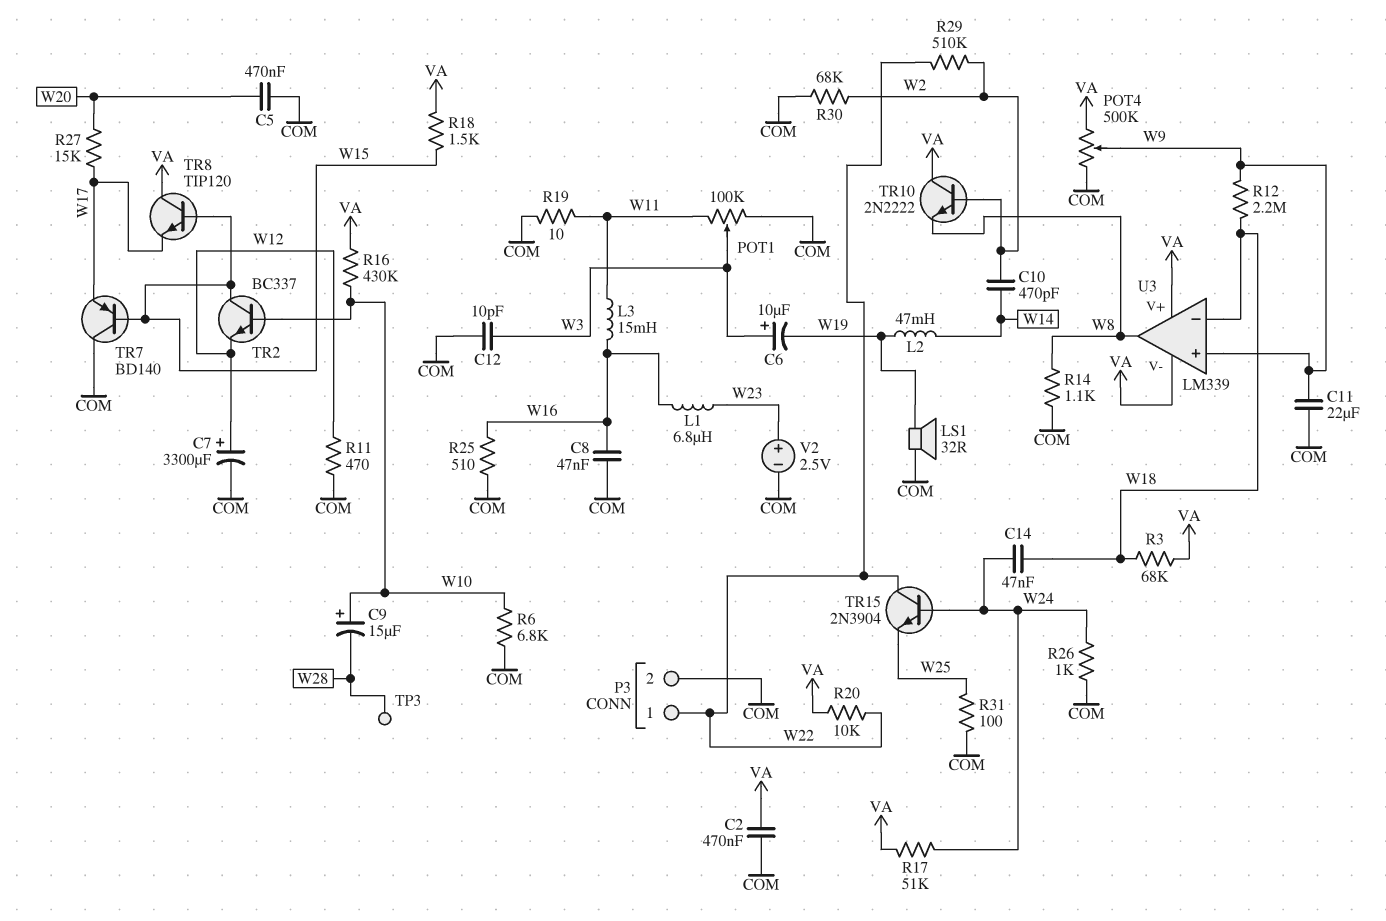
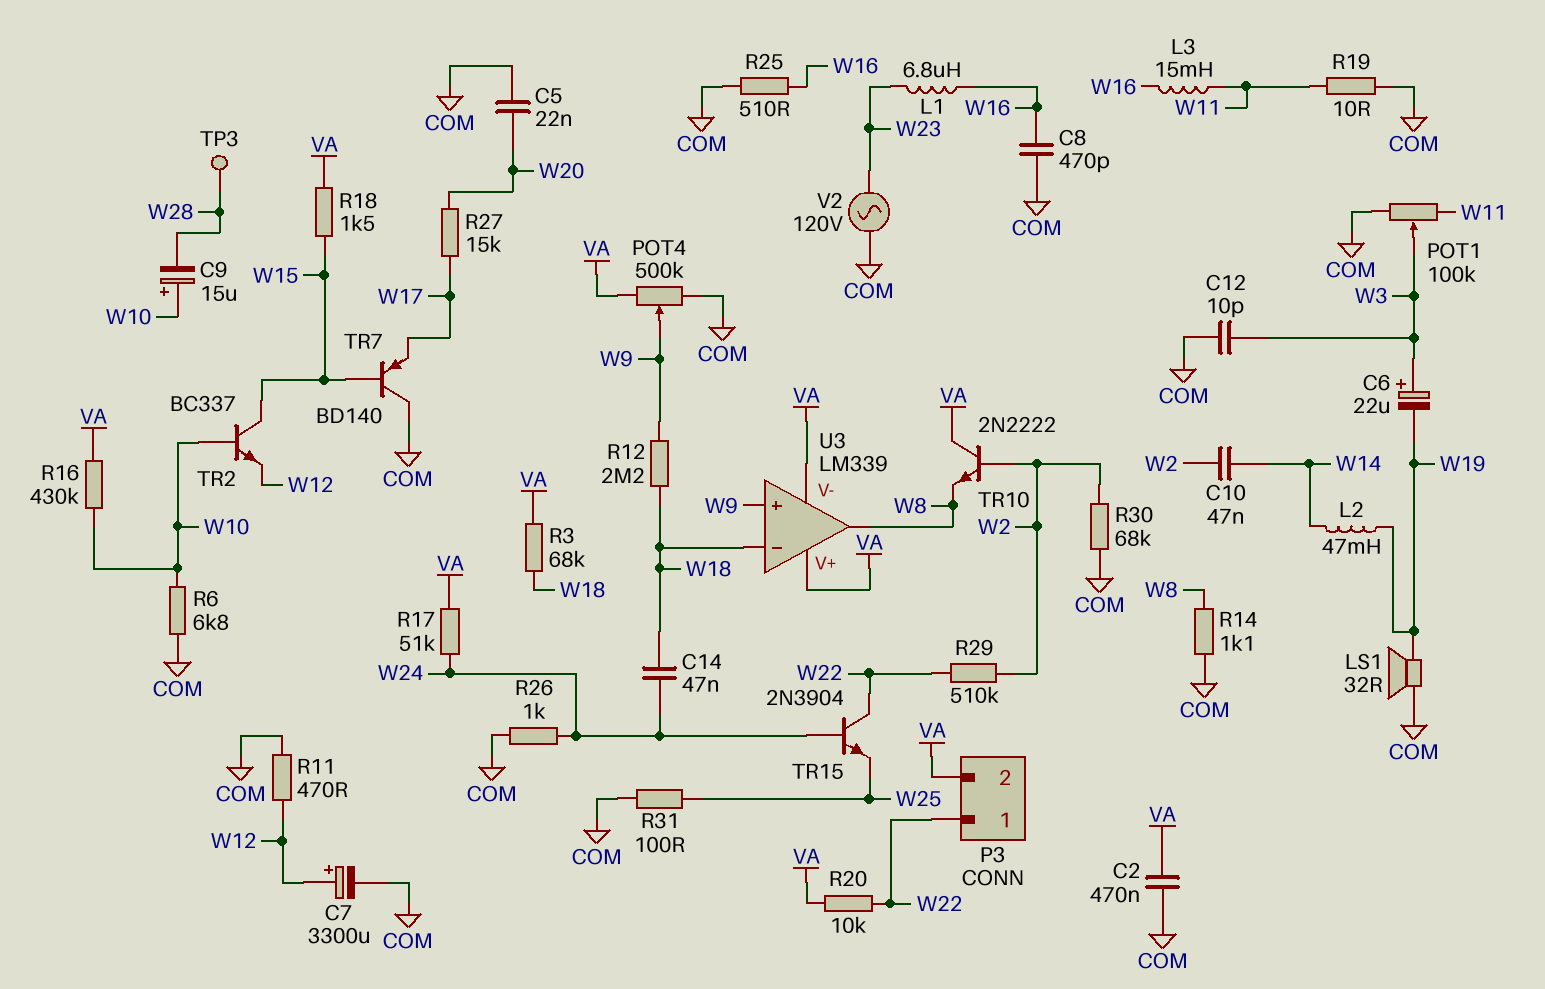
C5: 470nF (COM, W20) -> 22nF (COM, W20)
C6: 10uF (plus W3, minus W19) -> 22uF (plus W3, minus W19)
C8: 47nF (COM, W16) -> 470pF (COM, W16)
C10: 470pF (W2, W14) -> 47nF (W2, W14)
C11: 22uF (COM, W9) -> none
P3 pin 2: COM -> VA
TR8: NPN TIP120 (B W15, C VA, E W17) -> none
V2: 2.5V (plus W23, minus COM) -> AC 120V (COM, W23)

